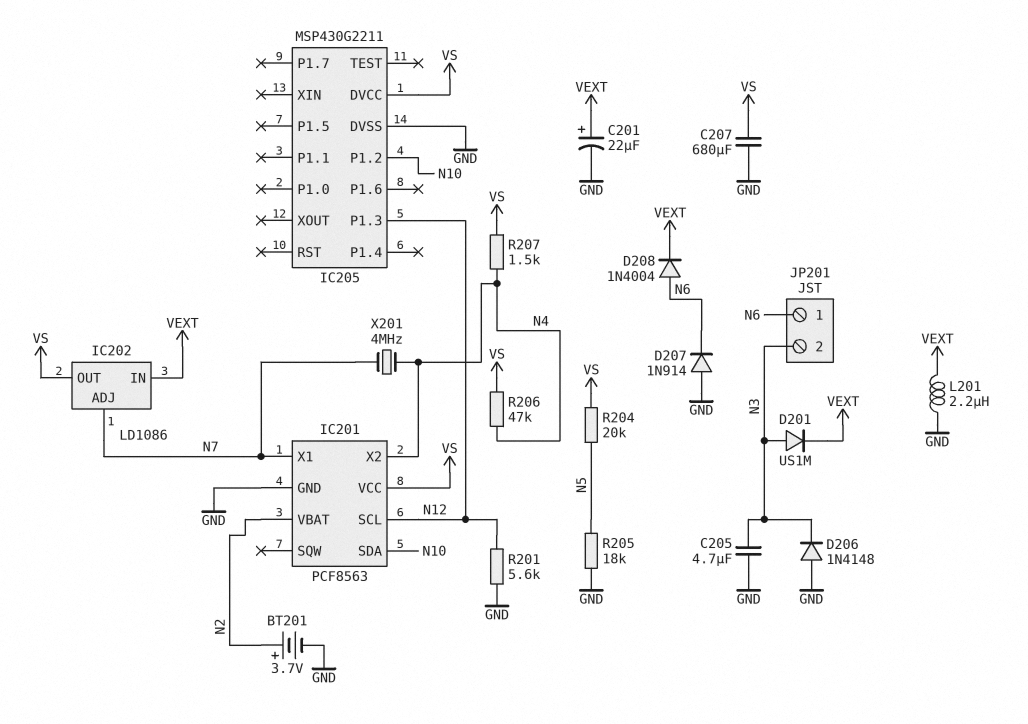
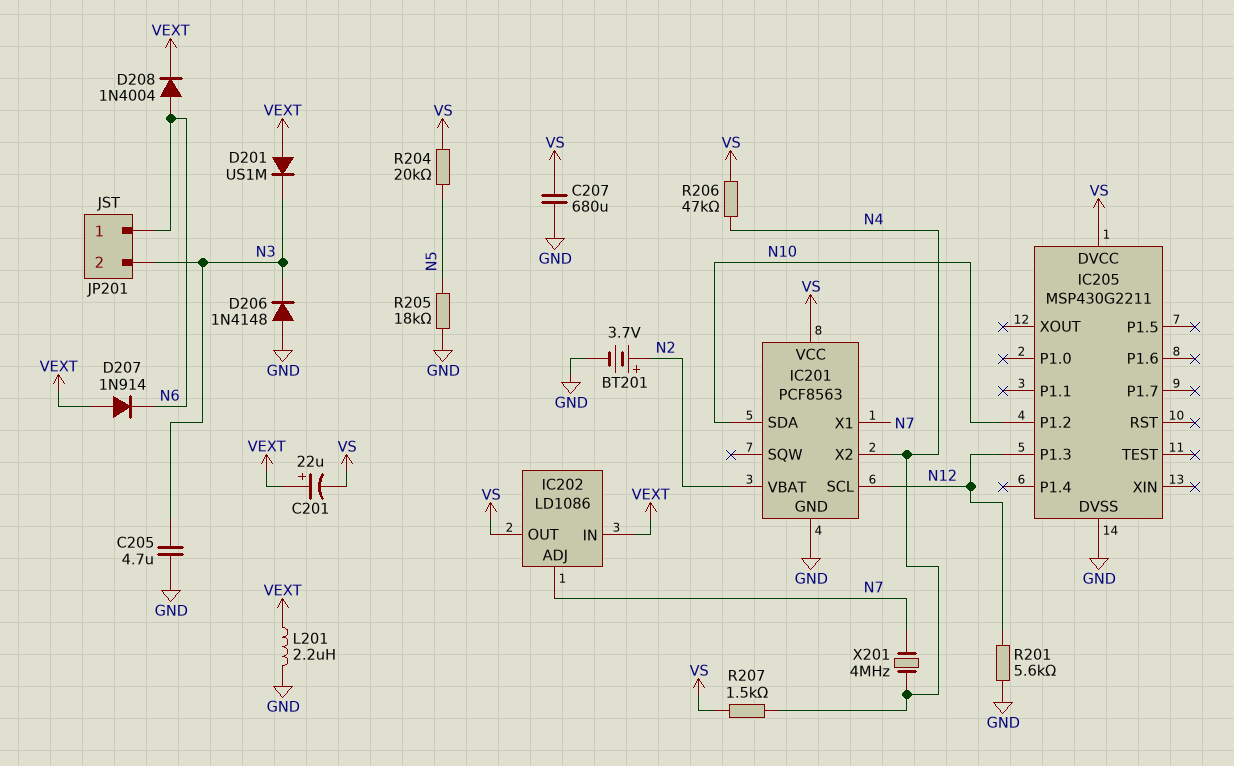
C201: 22uF (plus VEXT, minus GND) -> 22uF (plus VEXT, minus VS)
D201: diode US1M (A N3, K VEXT) -> diode US1M (A VEXT, K N3)
D207: diode 1N914 (A GND, K N6) -> diode 1N914 (A VEXT, K N6)

